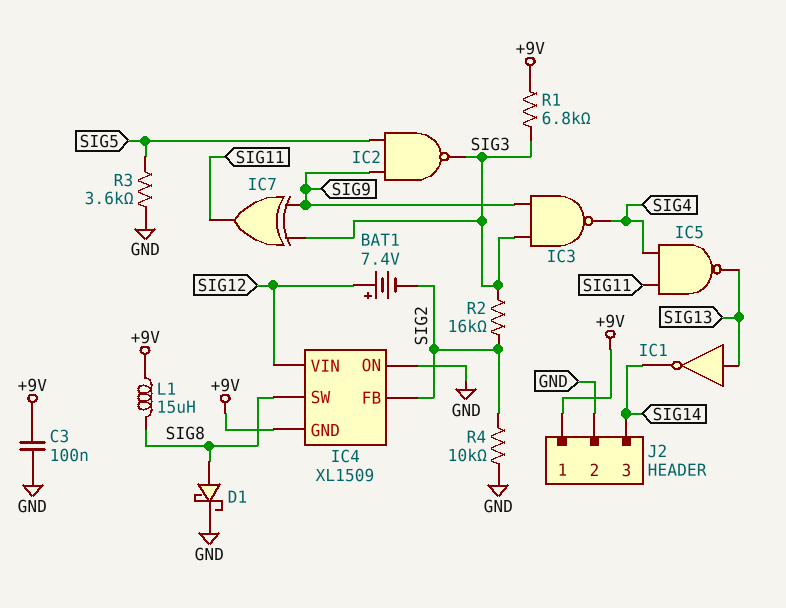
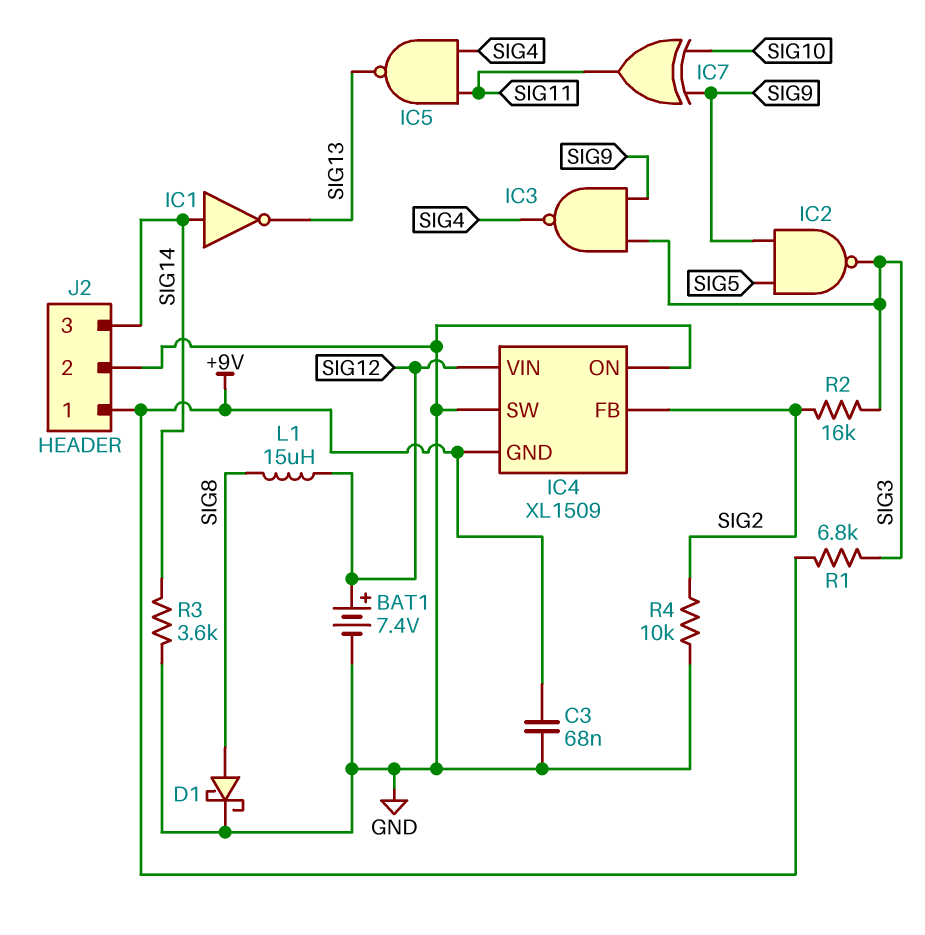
BAT1: 7.4V (plus SIG12, minus SIG2) -> 7.4V (plus SIG12, minus GND)
C3: 100nF (+9V, GND) -> 68nF (+9V, GND)
IC1: NOT (in SIG13, out SIG14) -> NOT (in SIG14, out SIG13)
IC4 pin SW: SIG8 -> GND
IC7: XOR (in SIG3, in SIG9, out SIG11) -> XOR (in SIG9, in SIG10, out SIG11)
L1: 15uH (+9V, SIG8) -> 15uH (SIG8, SIG12)
R3: 3.6k (GND, SIG5) -> 3.6k (GND, SIG14)

